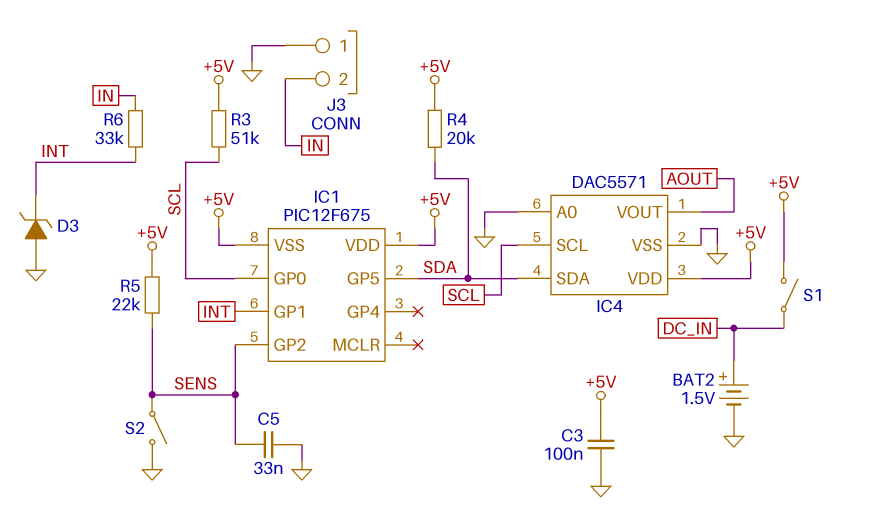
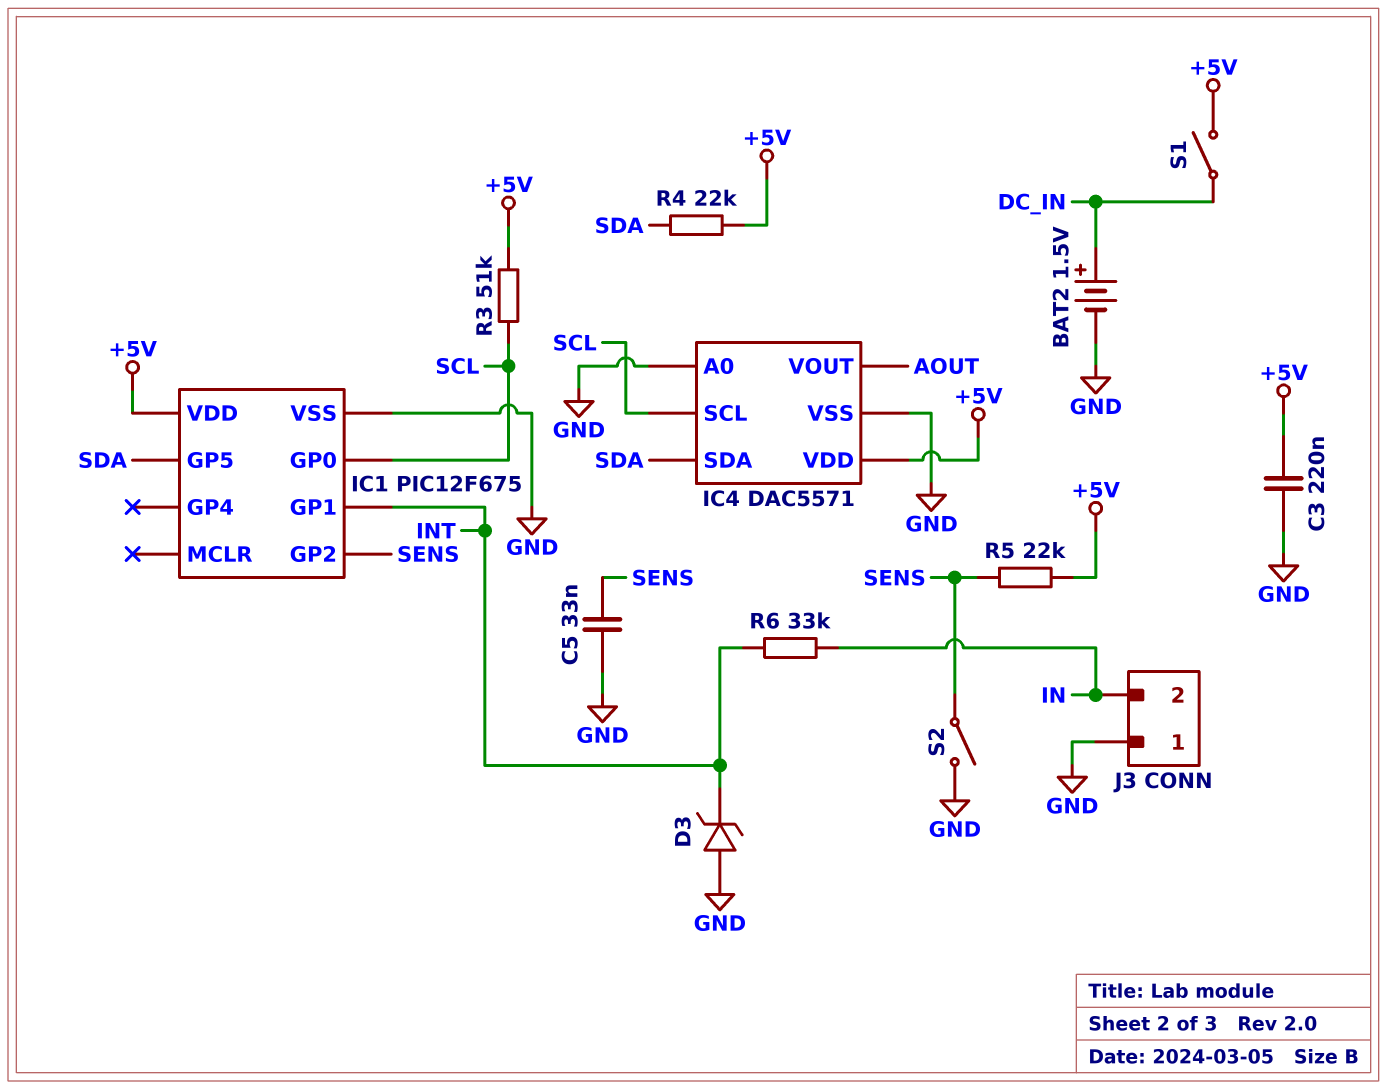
C3: 100nF (+5V, GND) -> 220nF (+5V, GND)
IC1 pin VSS: +5V -> GND
R4: 20k (+5V, SDA) -> 22k (+5V, SDA)

